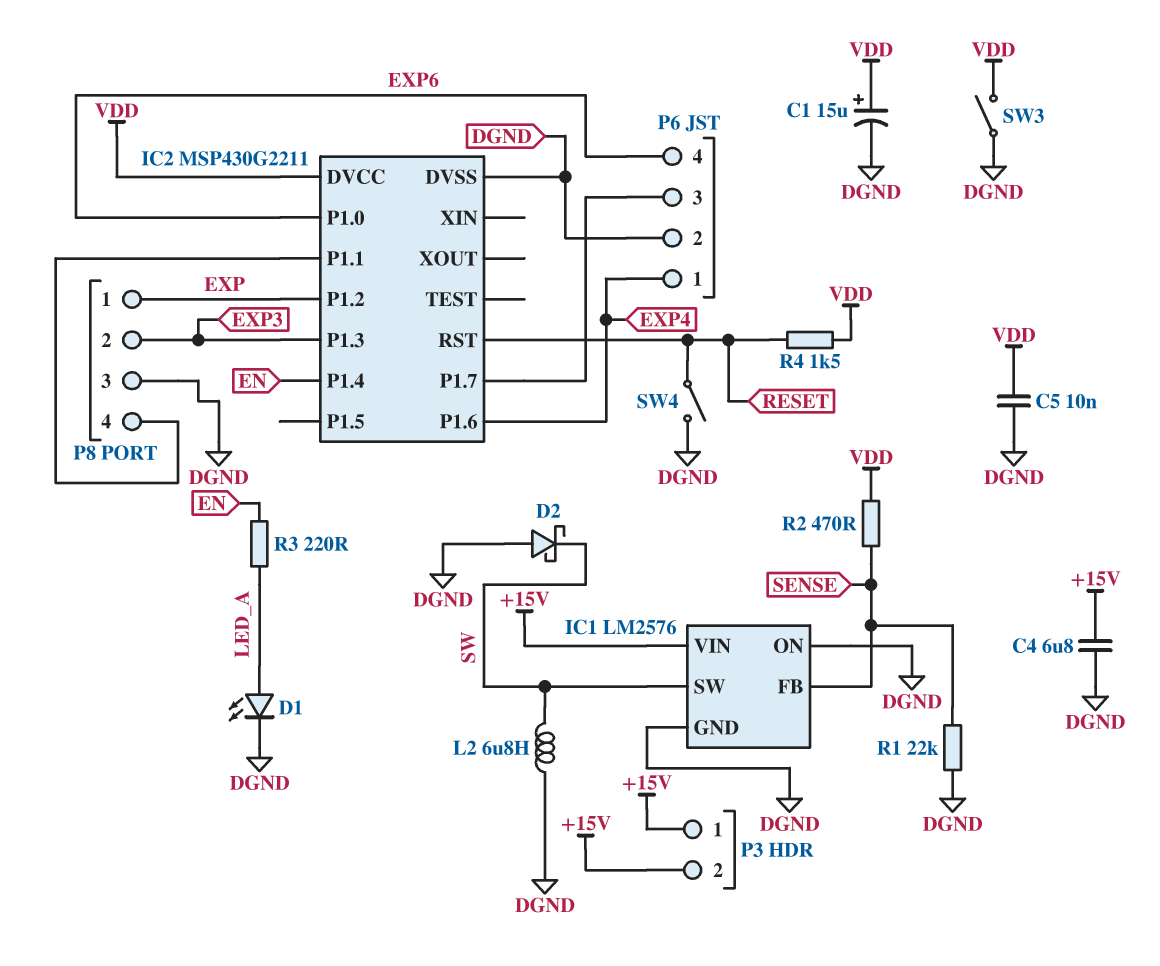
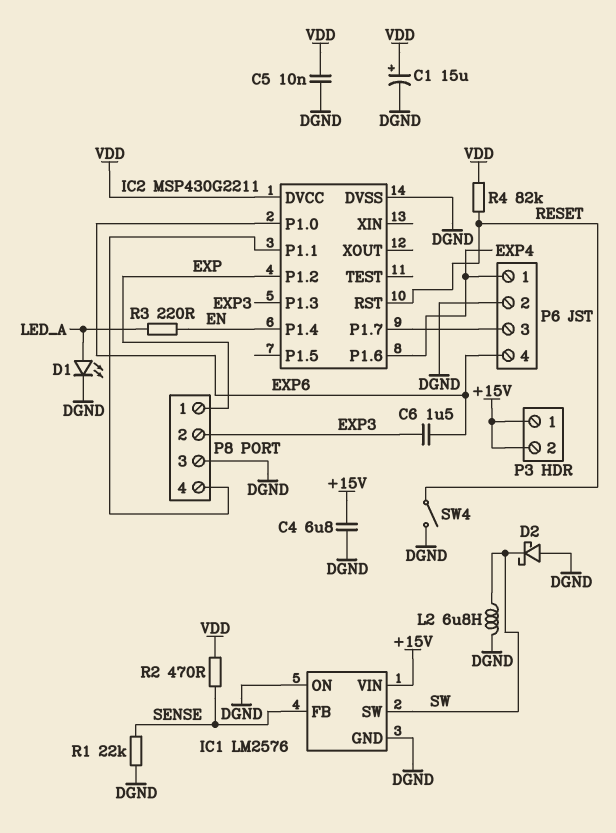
C6: none -> 1.5uF (EXP3, EXP6)
R4: 1.5k (RESET, VDD) -> 82k (RESET, VDD)
SW3: switch (DGND, VDD) -> none

